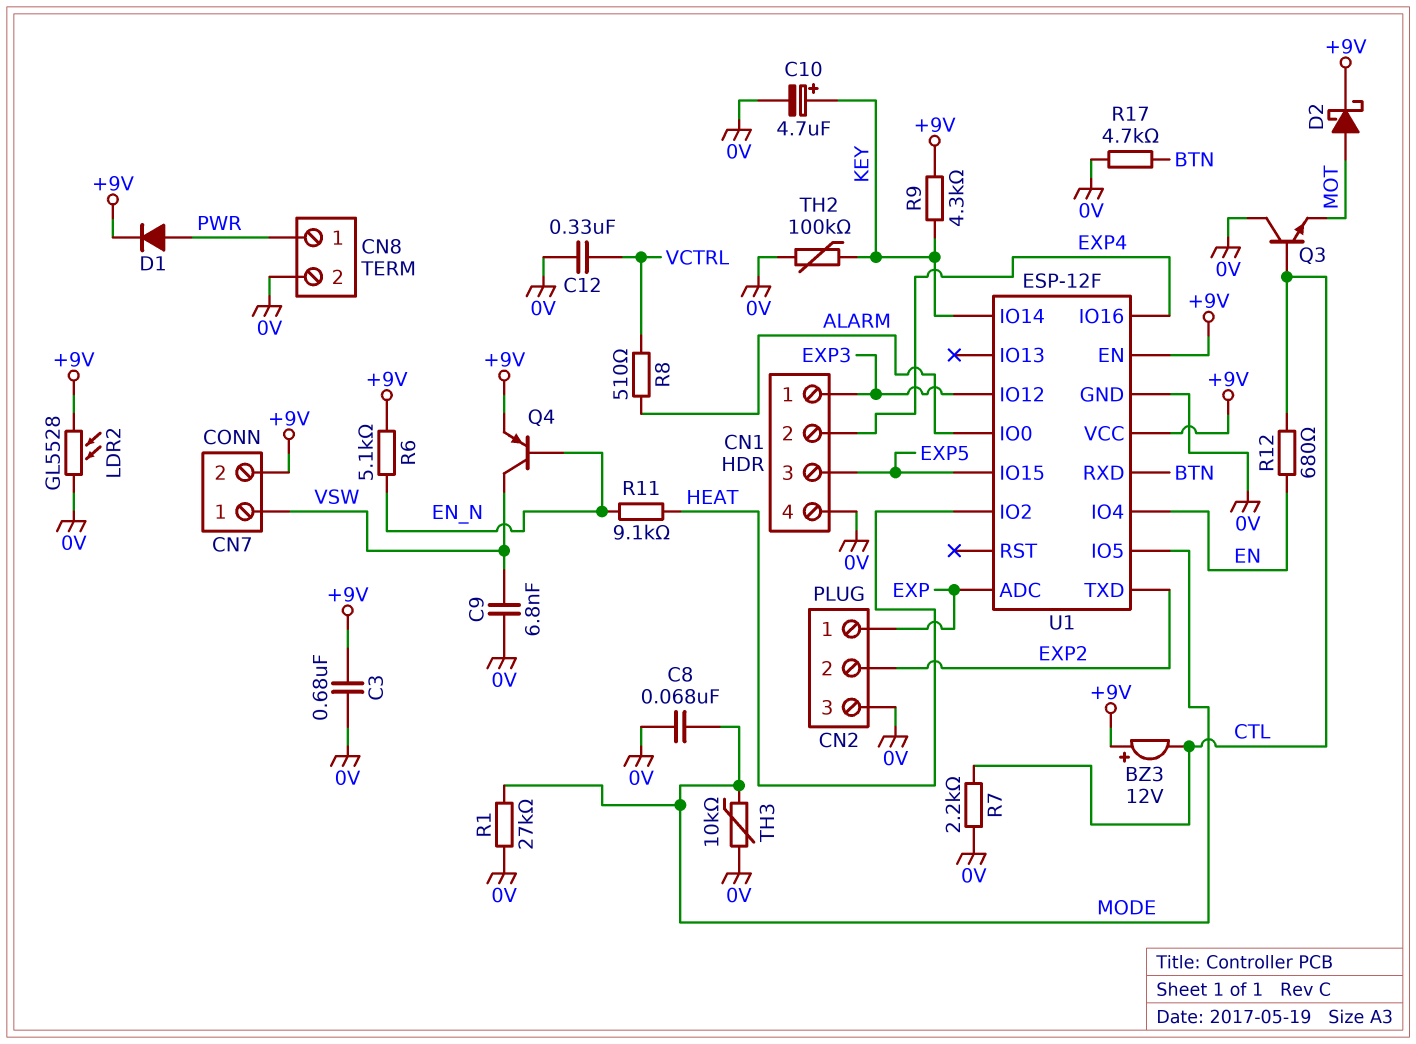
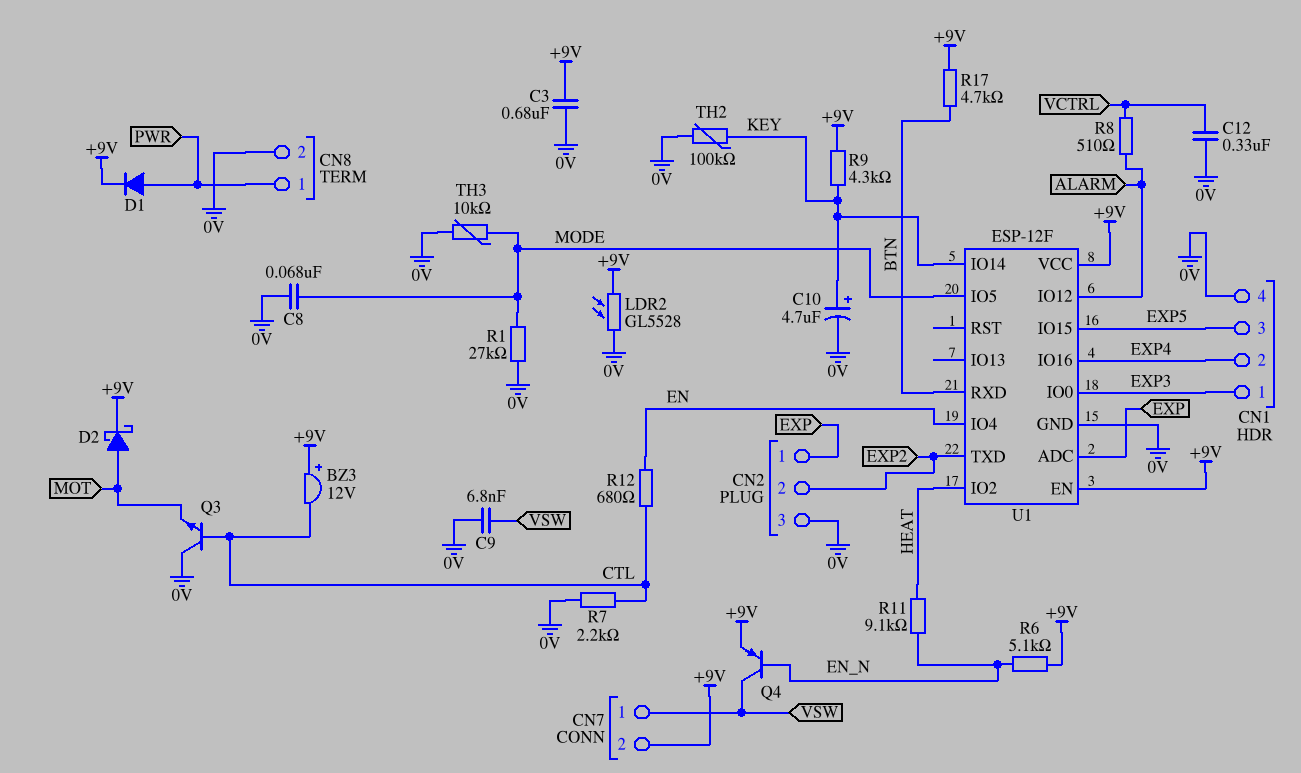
R17: 4.7k (0V, BTN) -> 4.7k (+9V, BTN)
U1 pin IO0: ALARM -> EXP3
U1 pin IO12: EXP3 -> ALARM

